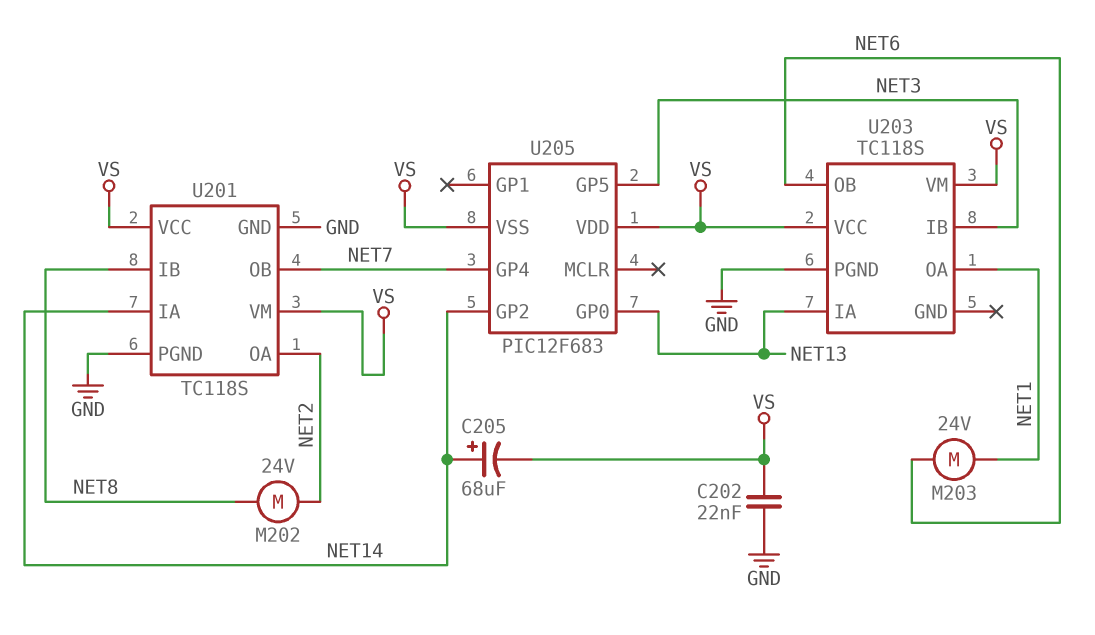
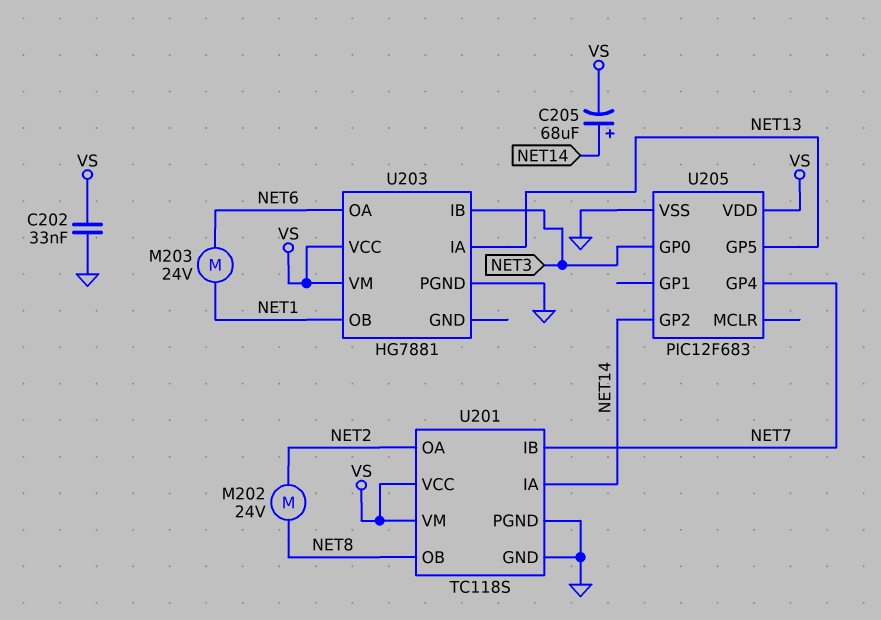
C202: 22nF (GND, VS) -> 33nF (GND, VS)
U201 pin IB: NET8 -> NET7
U201 pin OB: NET7 -> NET8
U203: TC118S -> HG7881
U203 pin OA: NET1 -> NET6
U203 pin OB: NET6 -> NET1
U205 pin GP0: NET13 -> NET3
U205 pin GP5: NET3 -> NET13
U205 pin VSS: VS -> GND

